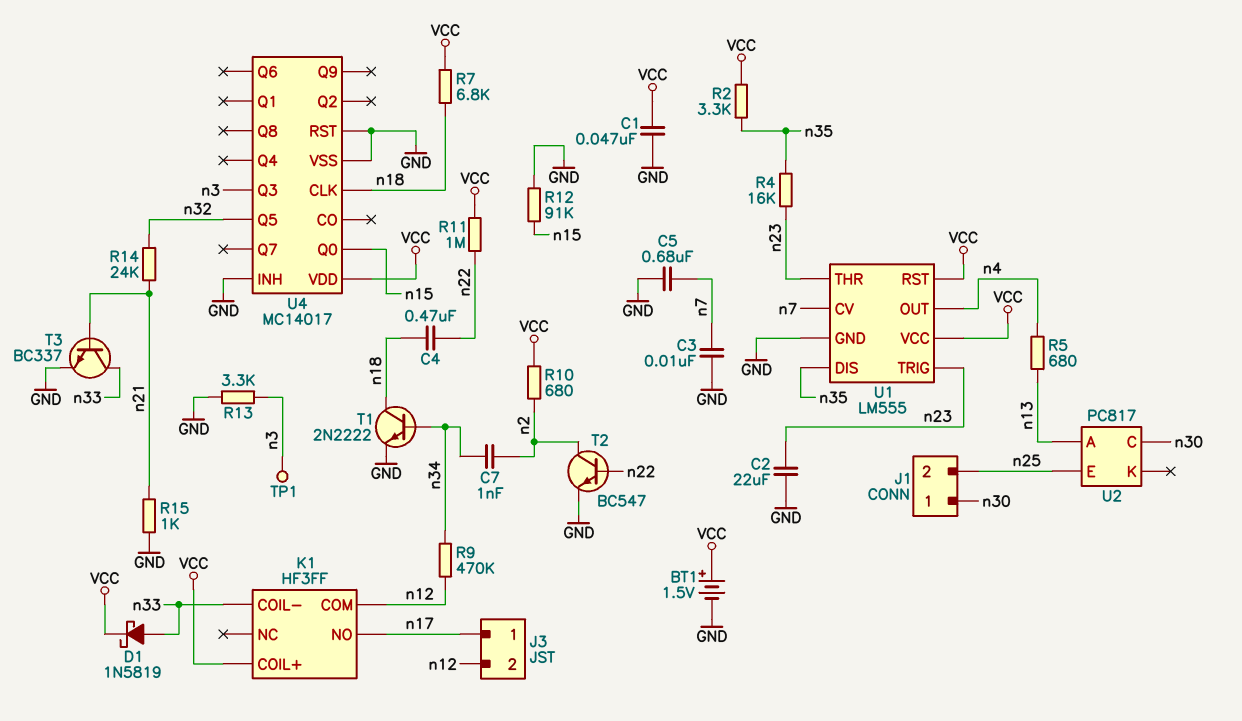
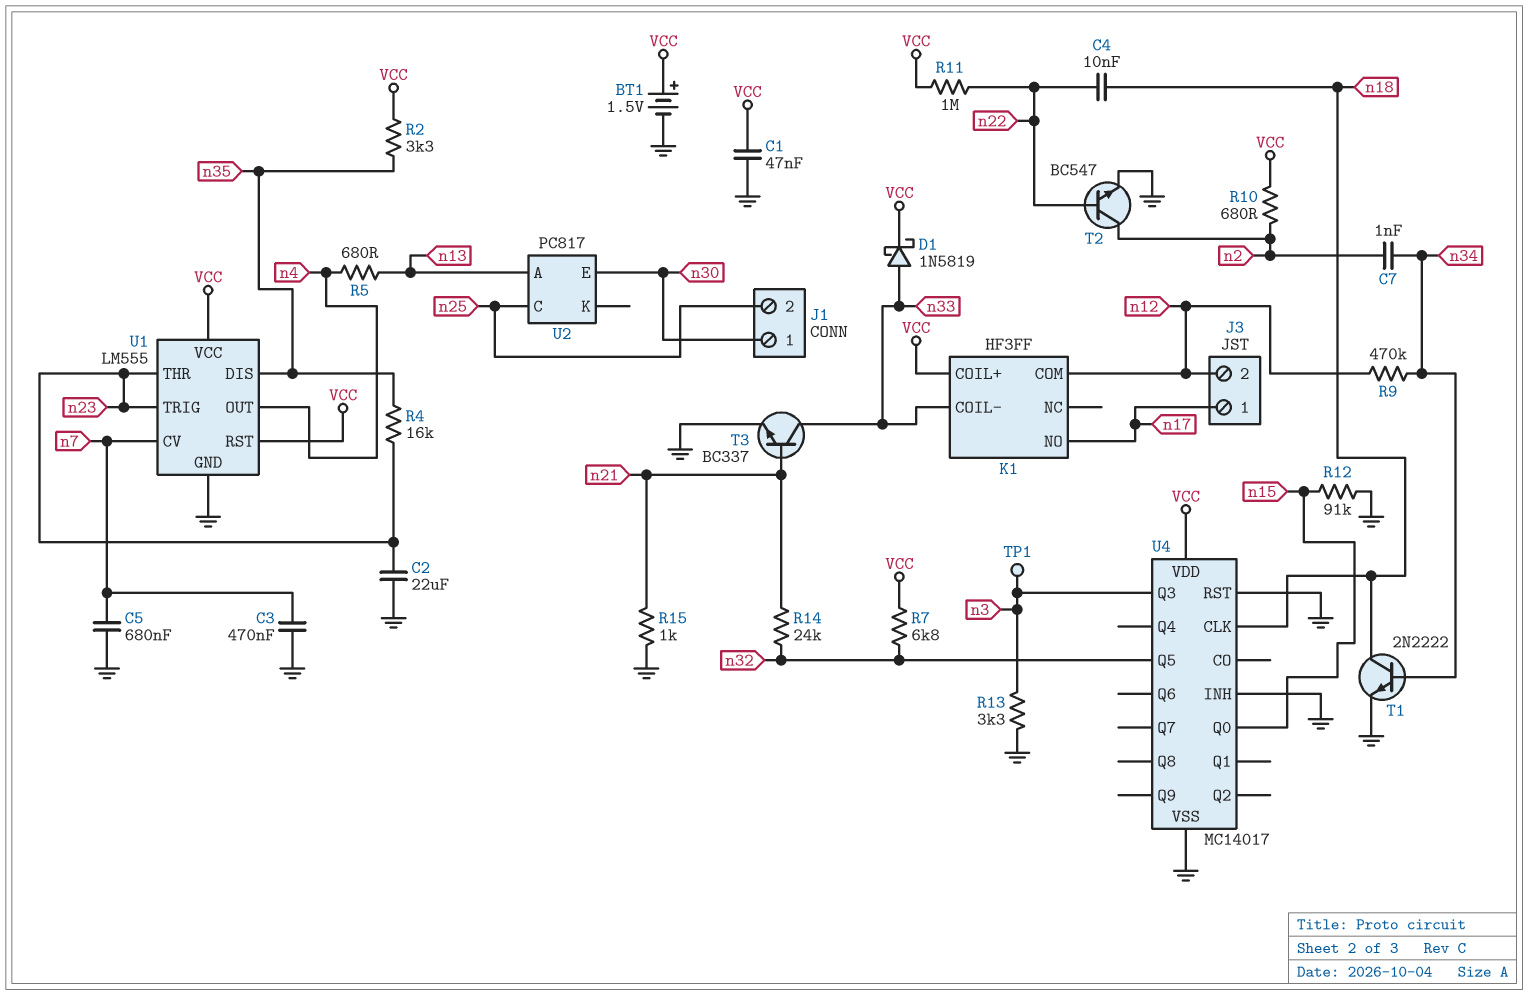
C3: 10nF (GND, n7) -> 470nF (GND, n7)
C4: 470nF (n18, n22) -> 10nF (n18, n22)
R7: 6.8k (VCC, n18) -> 6.8k (VCC, n32)
U2 pin C: n30 -> n25
U2 pin E: n25 -> n30

